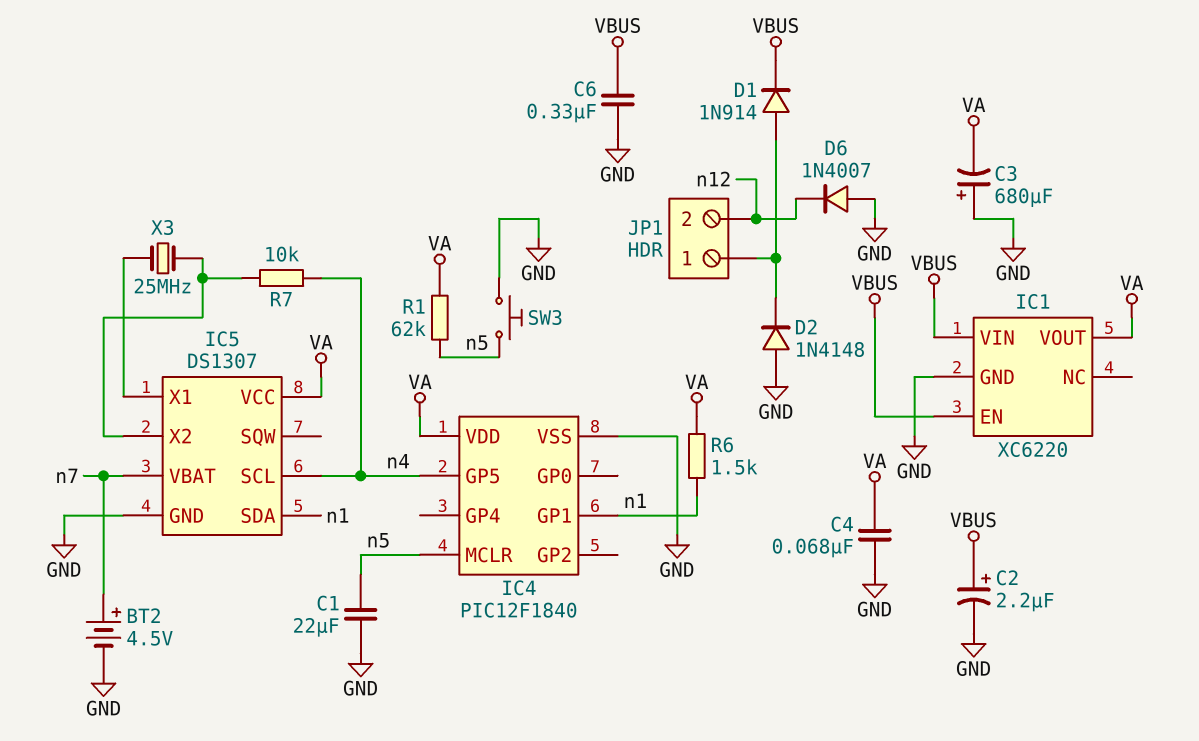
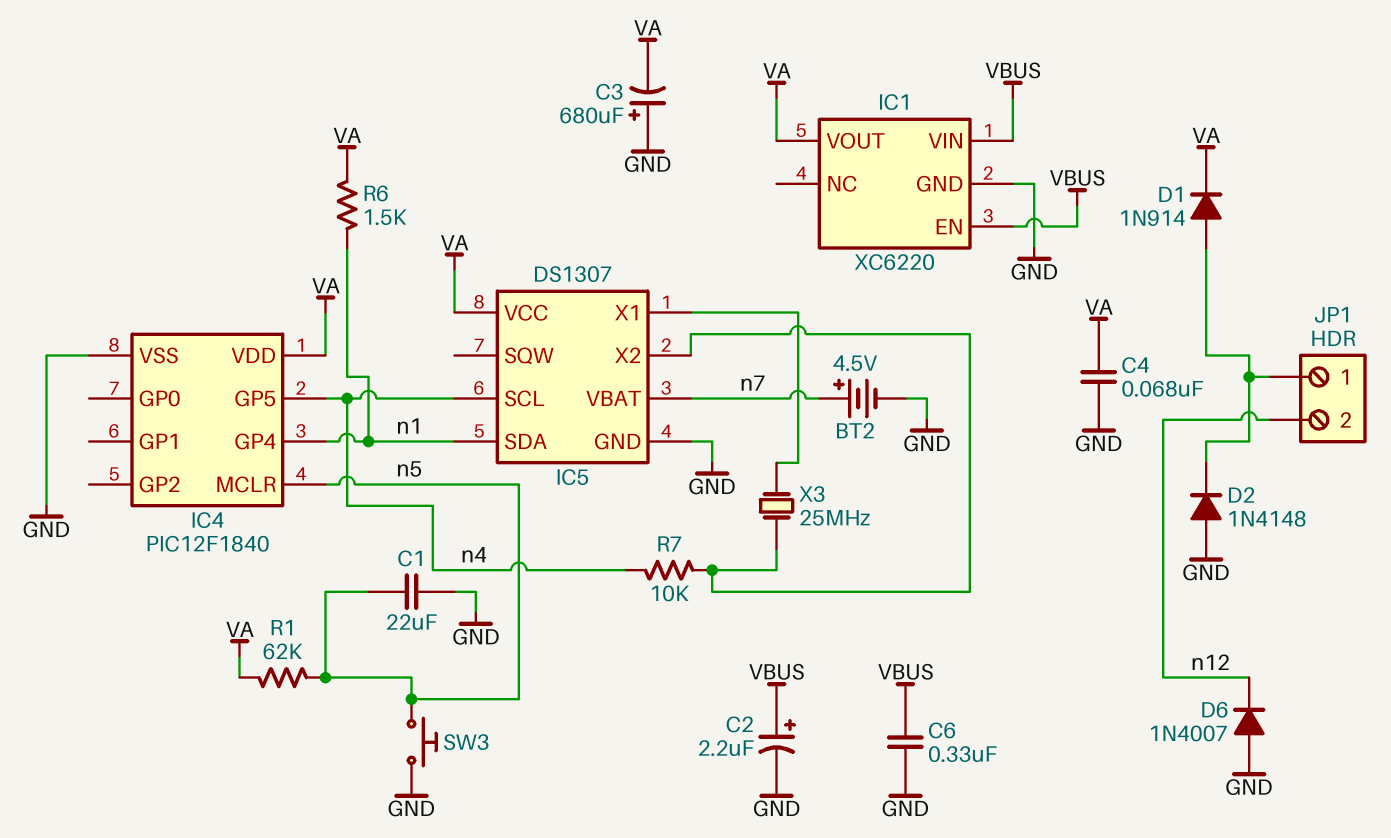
D1: diode 1N914 (A JP1/1, K VBUS) -> diode 1N914 (A JP1/1, K VA)
IC4 pin GP1: n1 -> none
IC4 pin GP4: none -> n1

